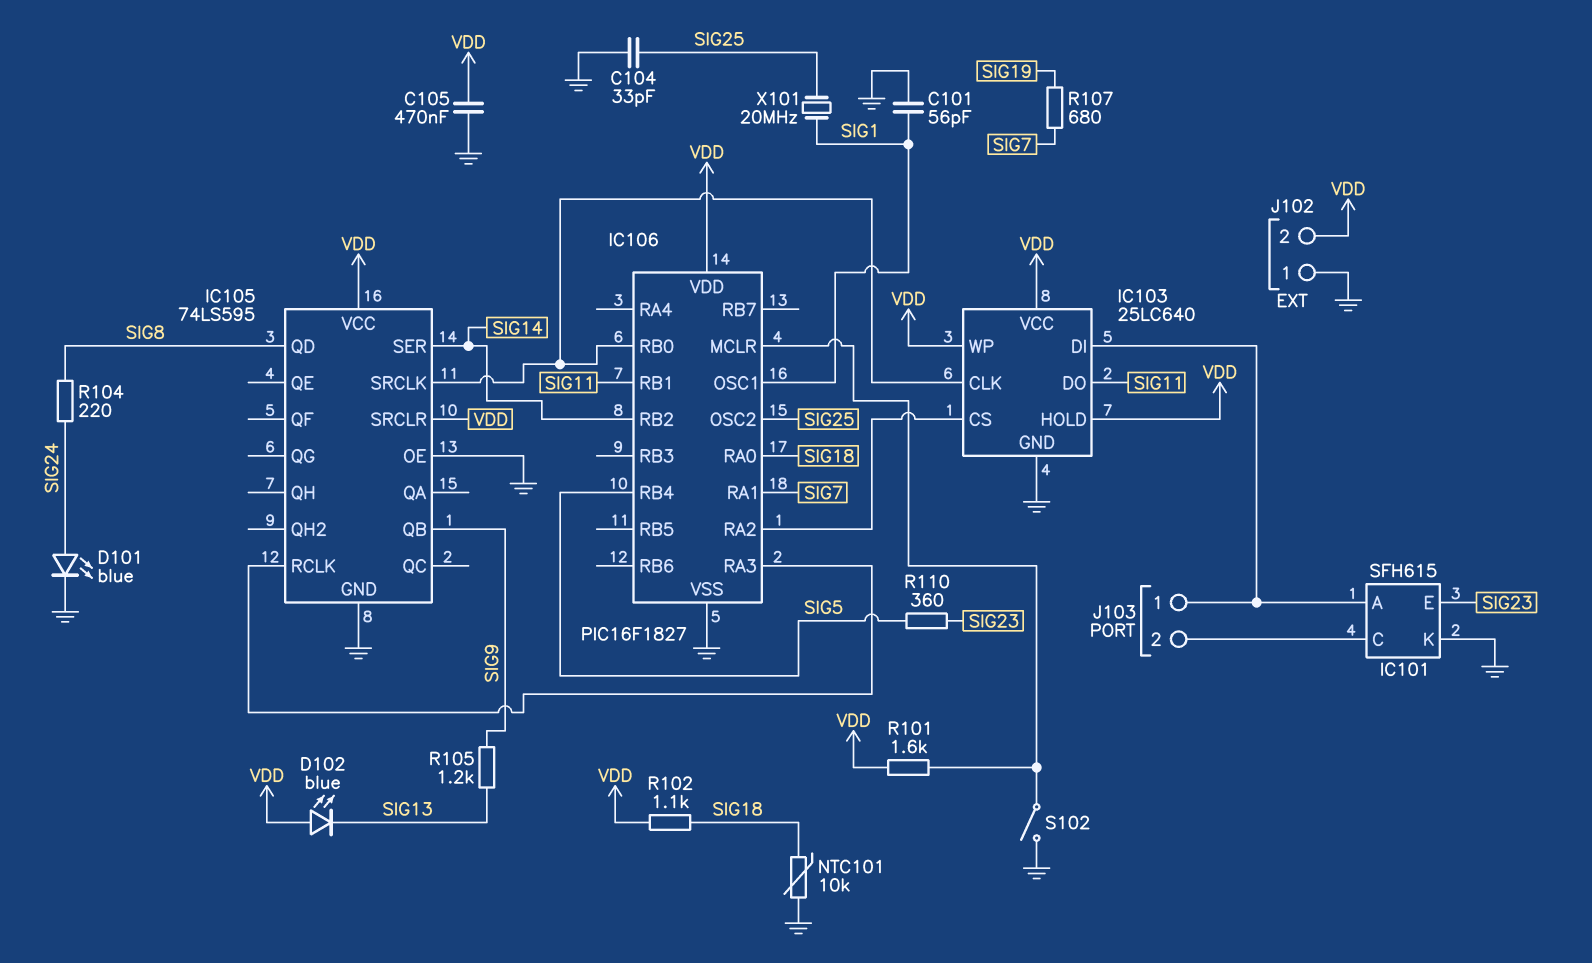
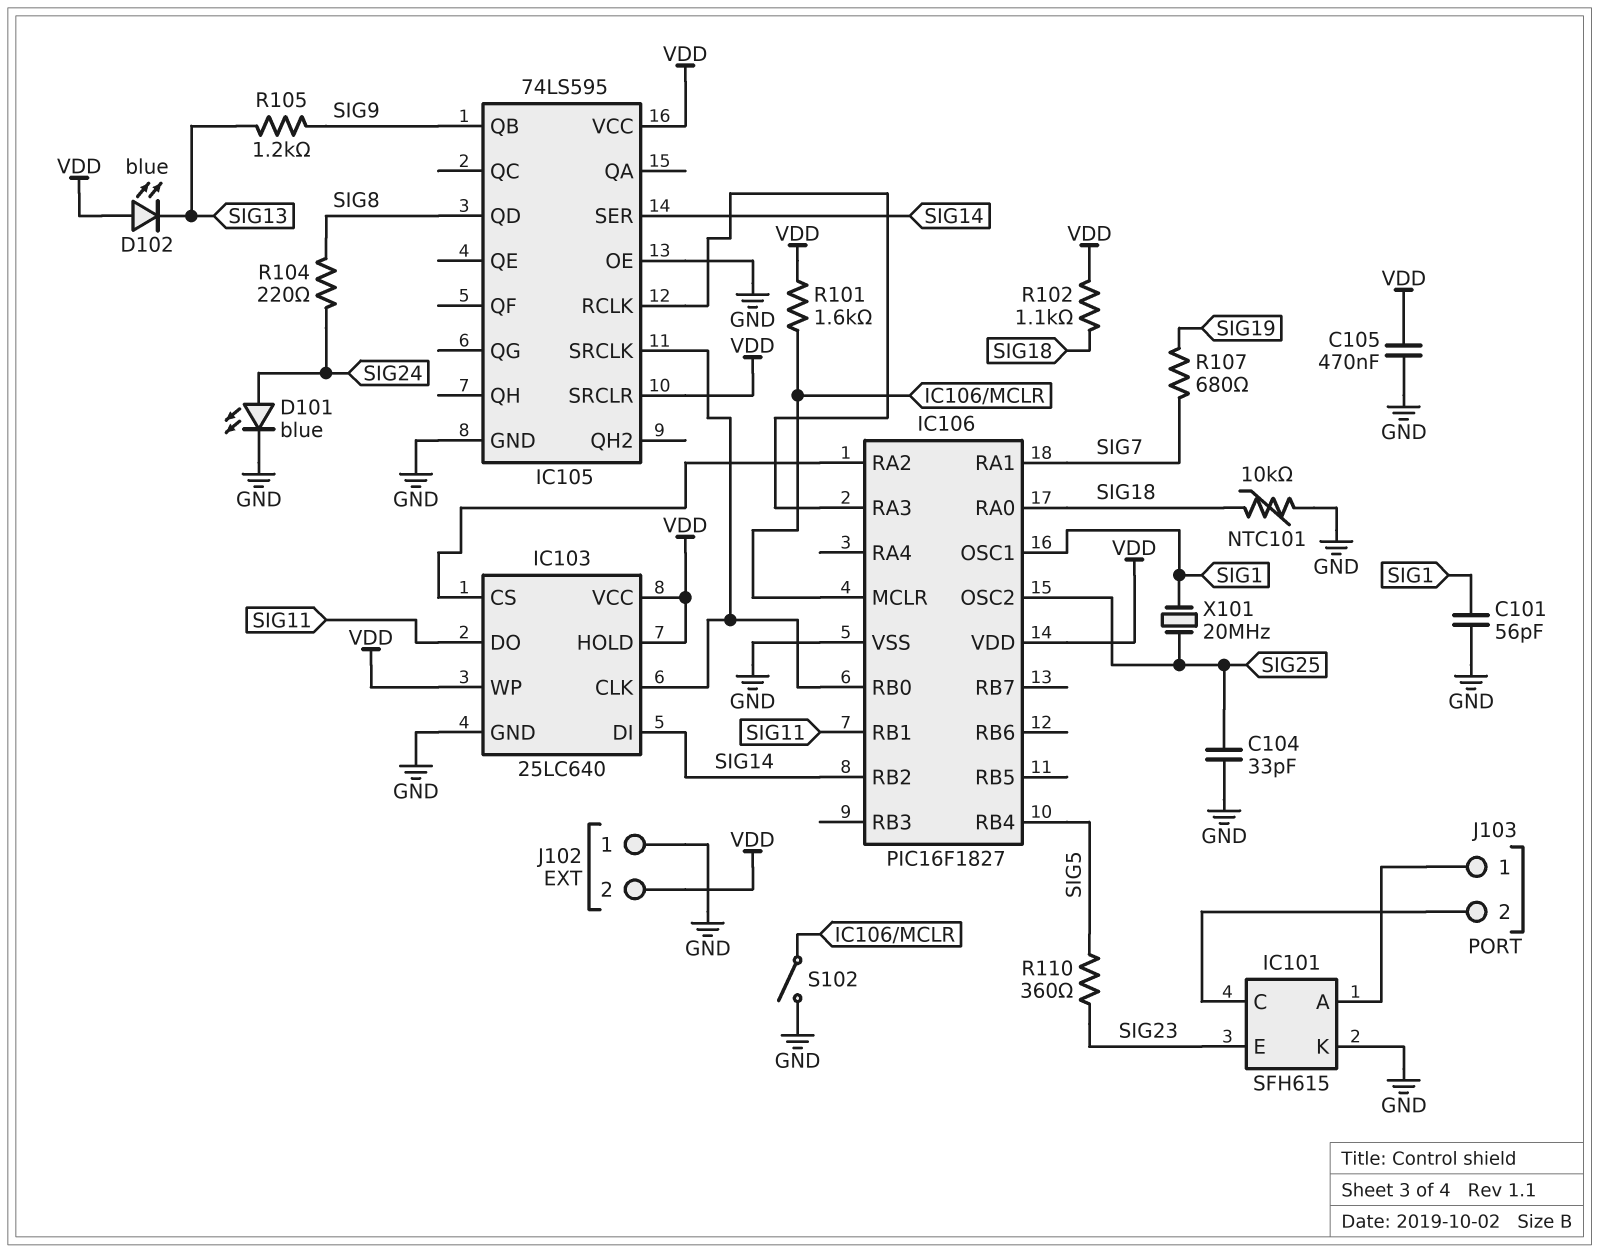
IC103 pin DI: IC101/A -> SIG14

